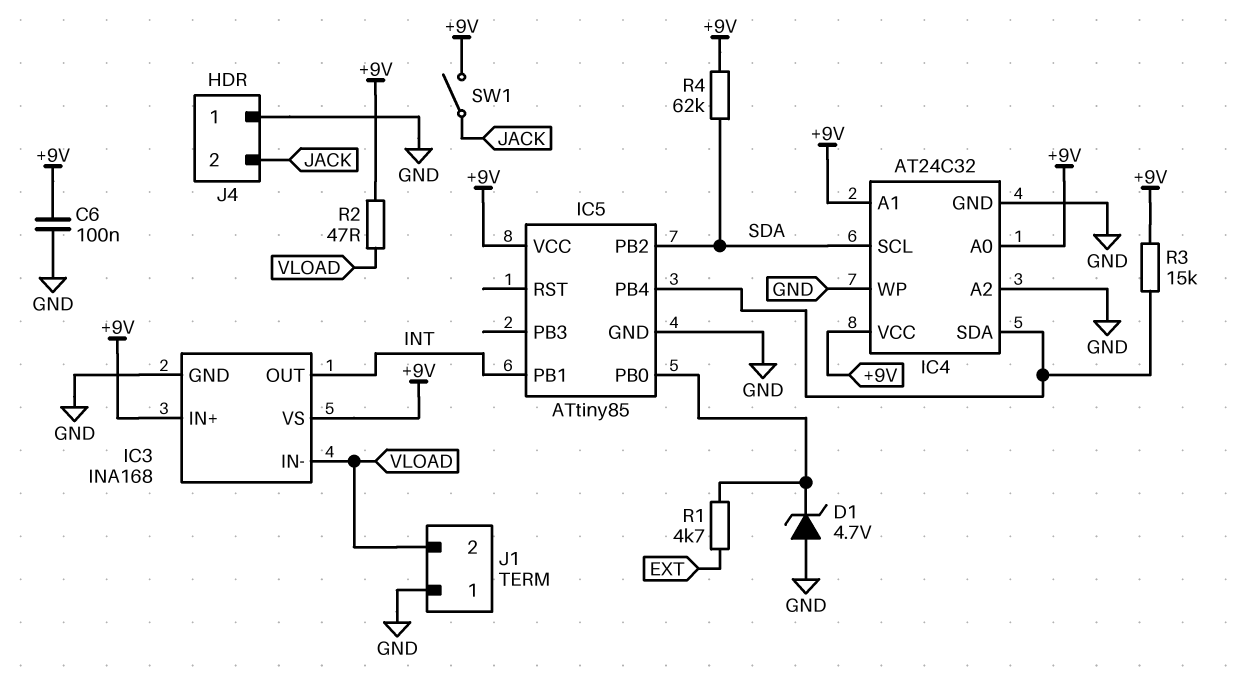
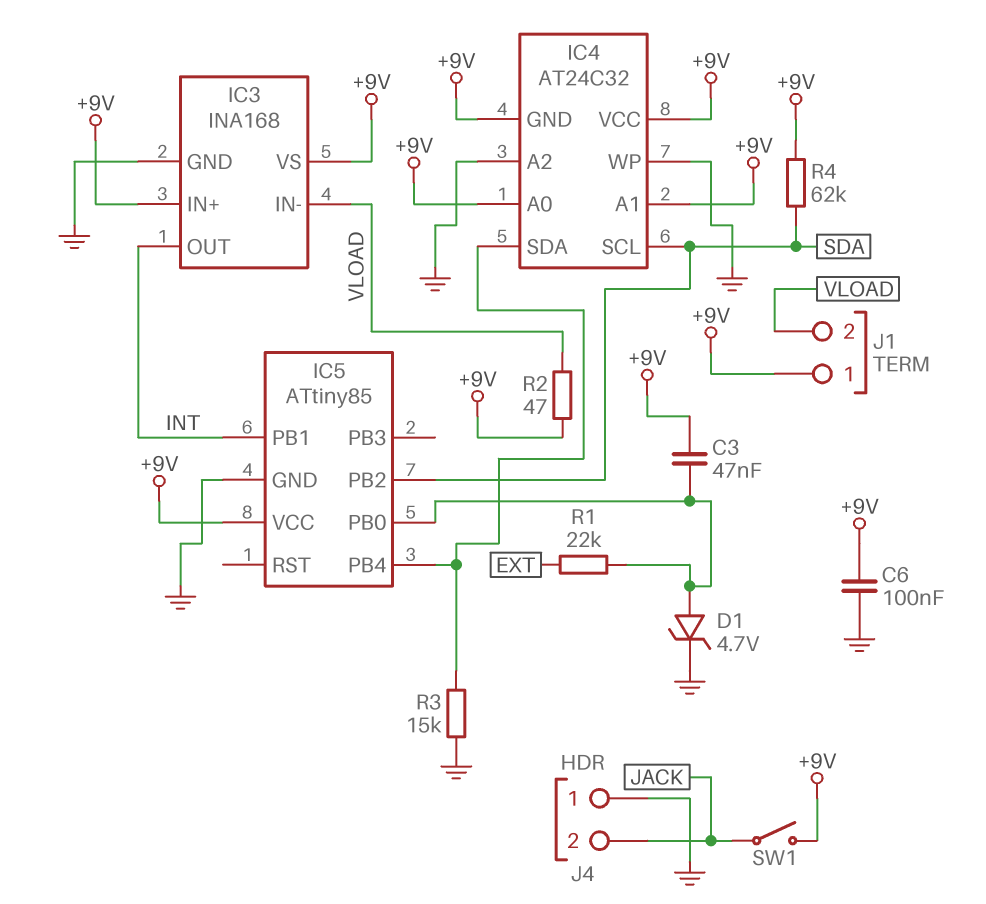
C3: none -> 47nF (+9V, IC5/PB0)
D1: zener 4.7V (A GND, K IC5/PB0) -> zener 4.7V (A IC5/PB0, K GND)
IC4 pin GND: GND -> +9V
J1 pin 1: GND -> +9V
R1: 4.7k (EXT, IC5/PB0) -> 22k (EXT, IC5/PB0)
R3: 15k (+9V, IC4/SDA) -> 15k (GND, IC4/SDA)

